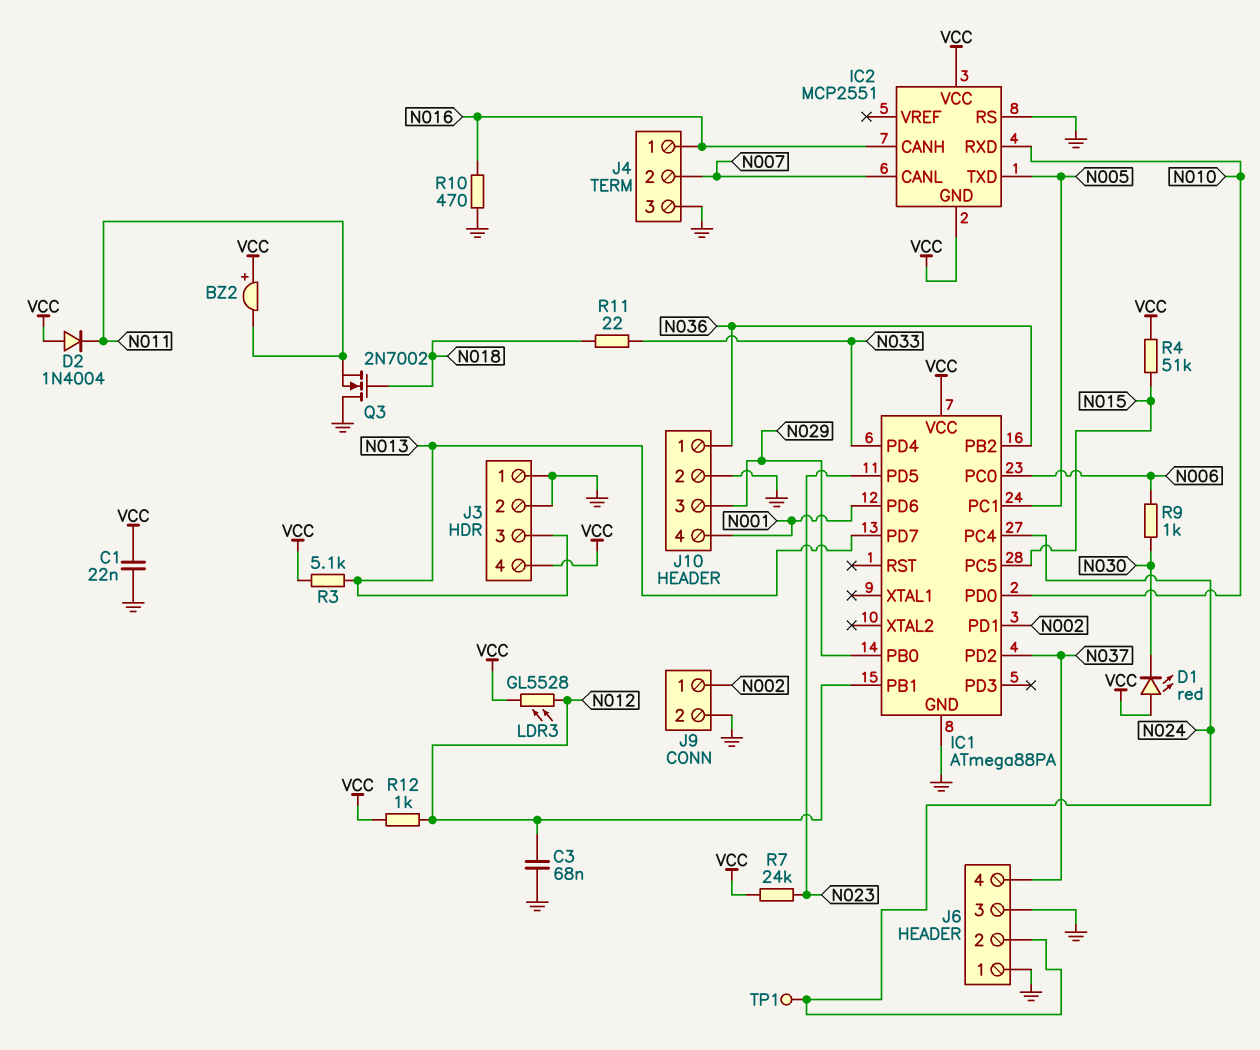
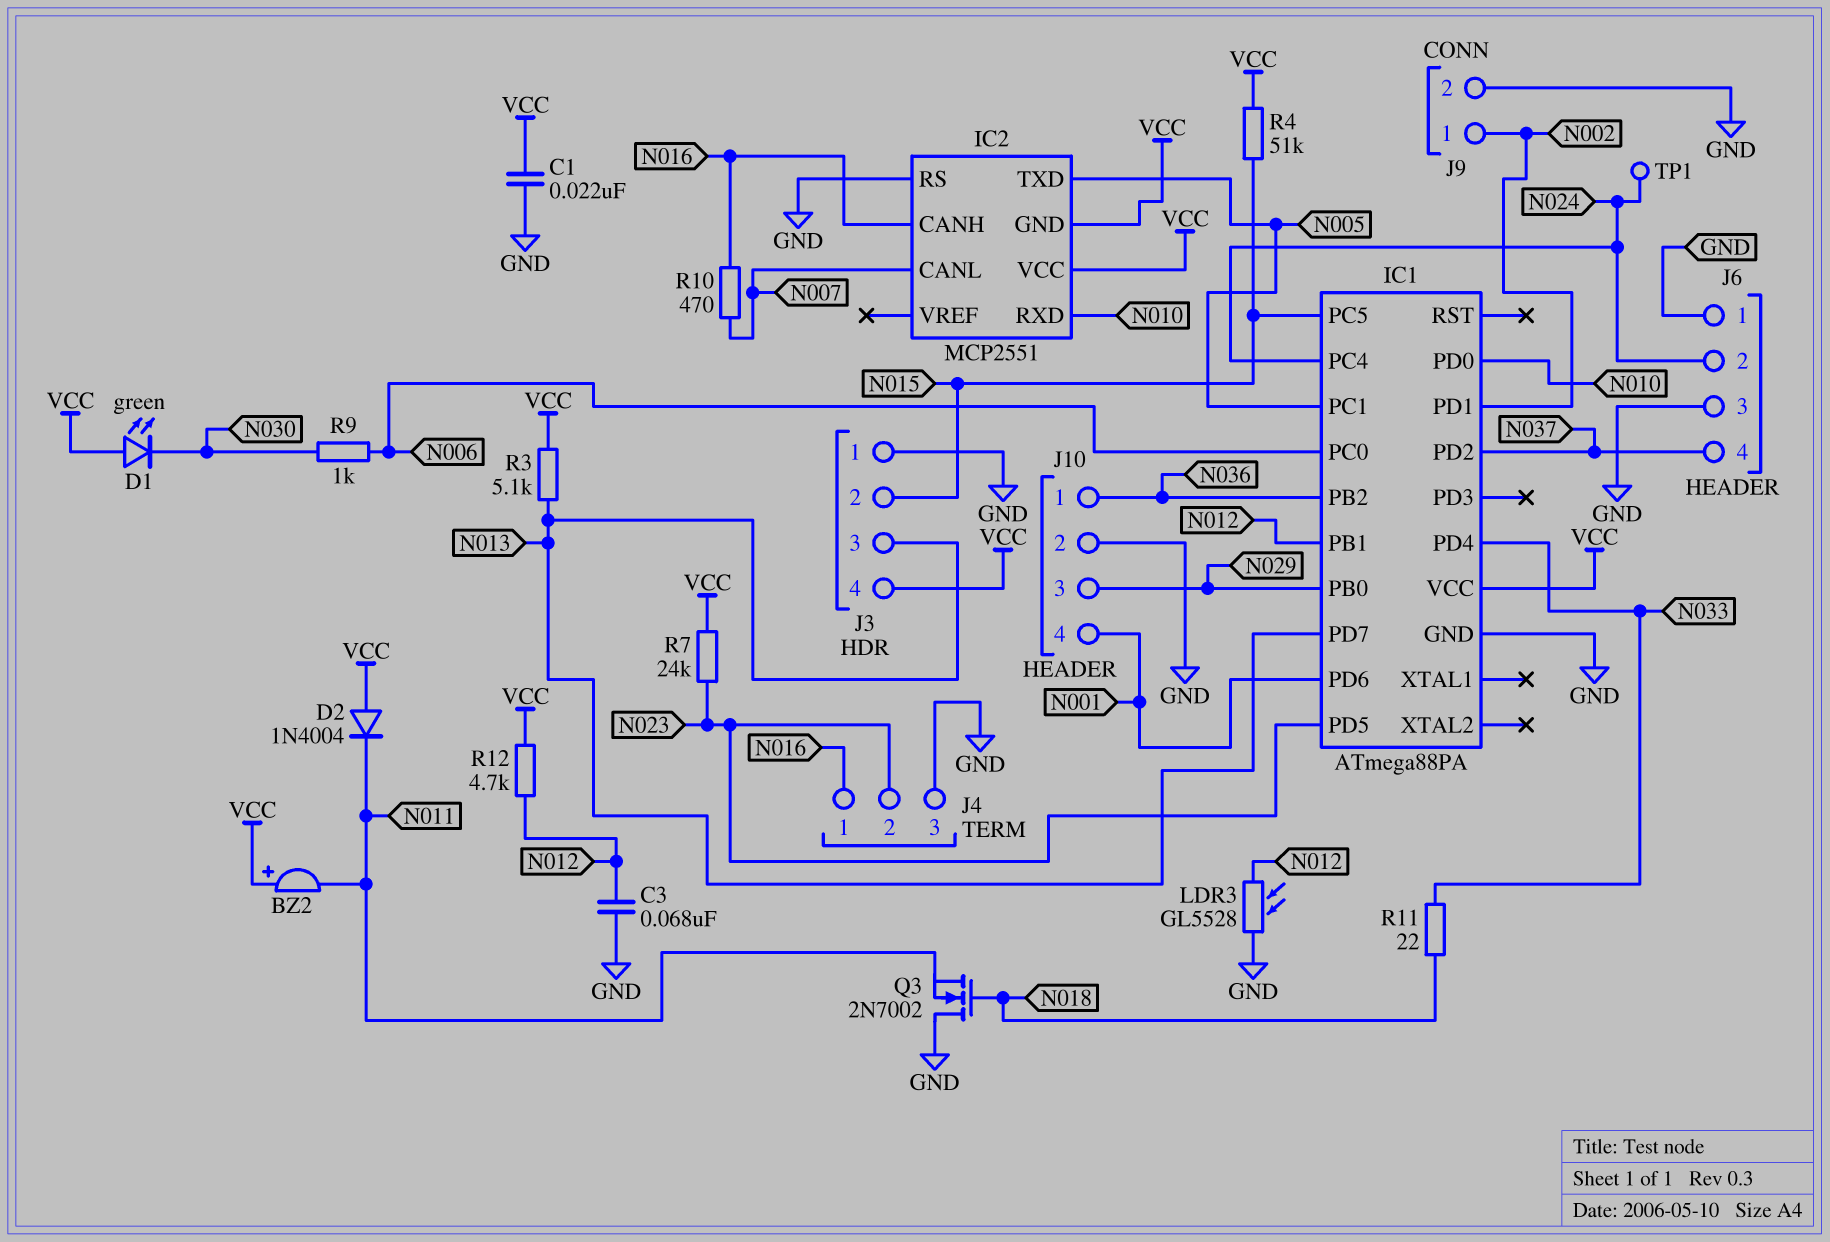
D1: LED red (A VCC, K N030) -> LED green (A VCC, K N030)
J3 pin 2: GND -> N015
J4 pin 2: N007 -> N023
LDR3: GL5528 (N012, VCC) -> GL5528 (GND, N012)
R10: 470 (GND, N016) -> 470 (N007, N016)
R12: 1k (N012, VCC) -> 4.7k (N012, VCC)

